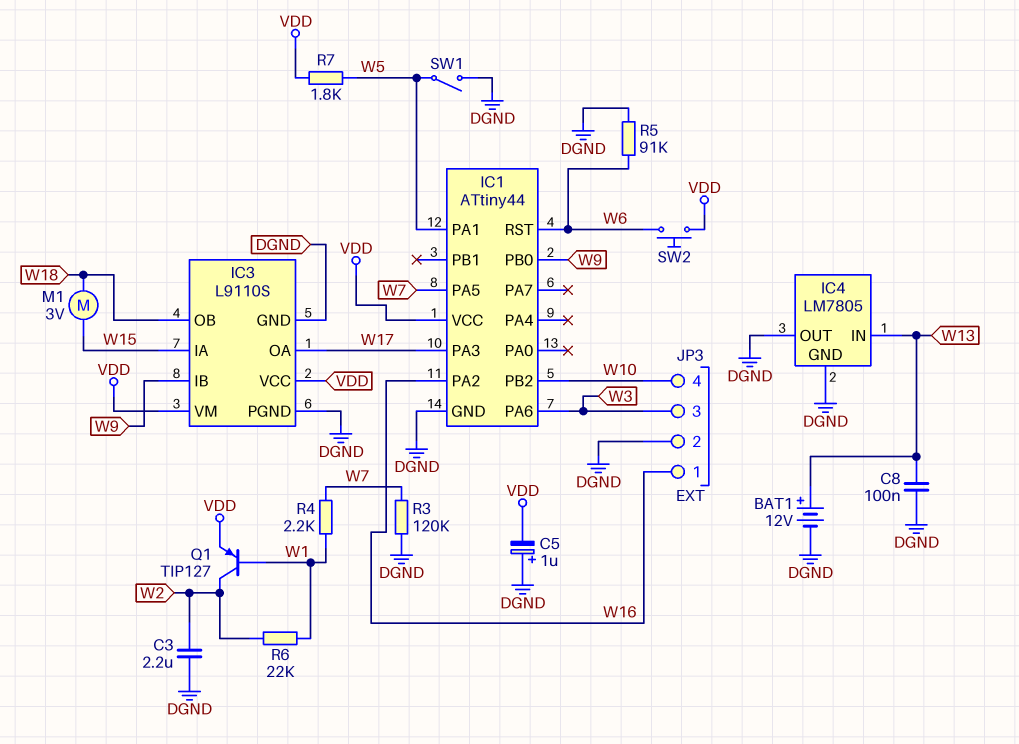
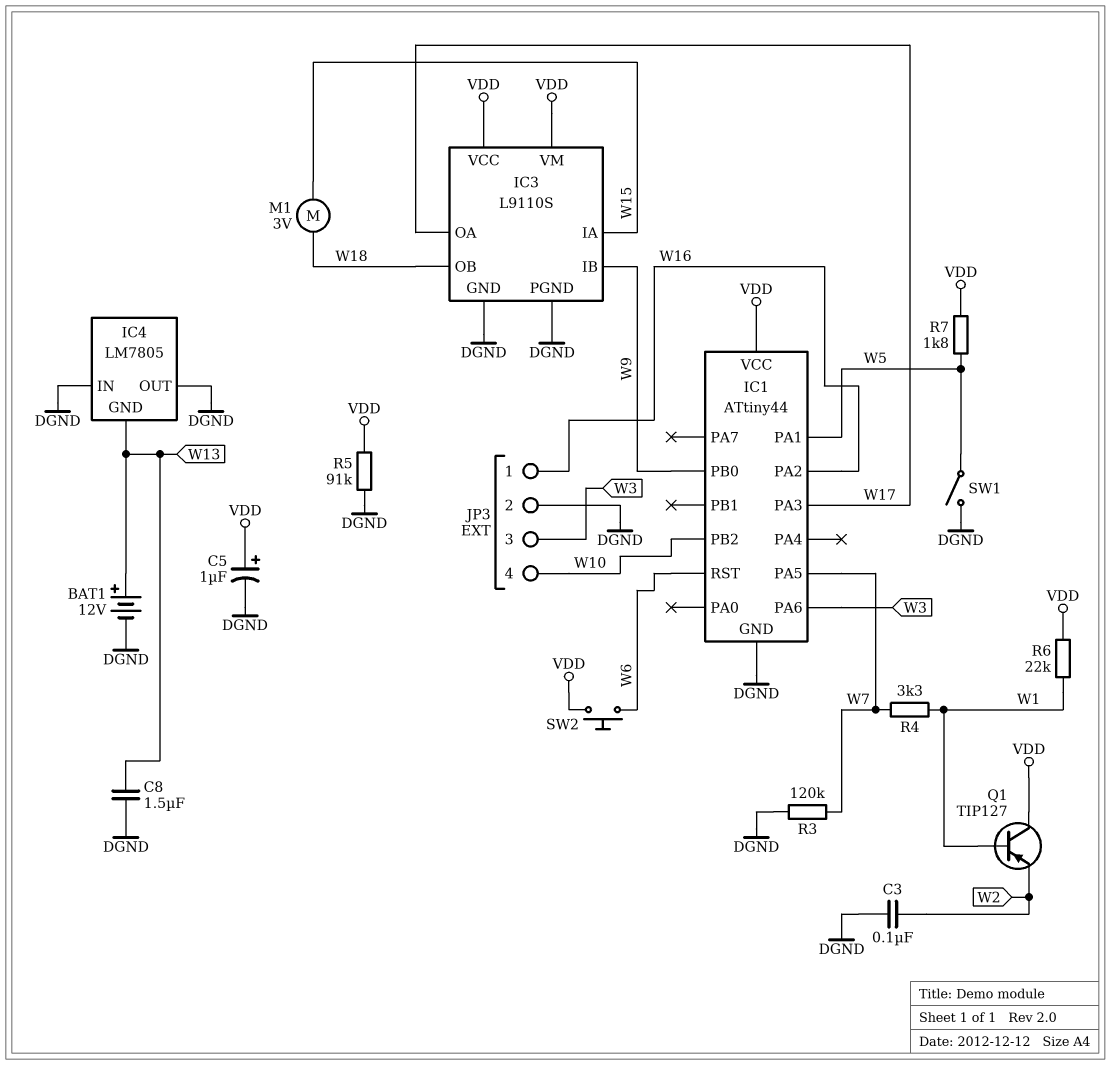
C3: 2.2uF (DGND, W2) -> 100nF (DGND, W2)
C5: 1uF (plus DGND, minus VDD) -> 1uF (plus VDD, minus DGND)
C8: 100nF (DGND, W13) -> 1.5uF (DGND, W13)
IC4 pin GND: DGND -> W13
IC4 pin IN: W13 -> DGND
Q1: PNP TIP127 (B W1, C W2, E VDD) -> PNP TIP127 (B W1, C VDD, E W2)
R4: 2.2k (W1, W7) -> 3.3k (W1, W7)
R5: 91k (DGND, W6) -> 91k (DGND, VDD)
R6: 22k (W1, W2) -> 22k (VDD, W1)

